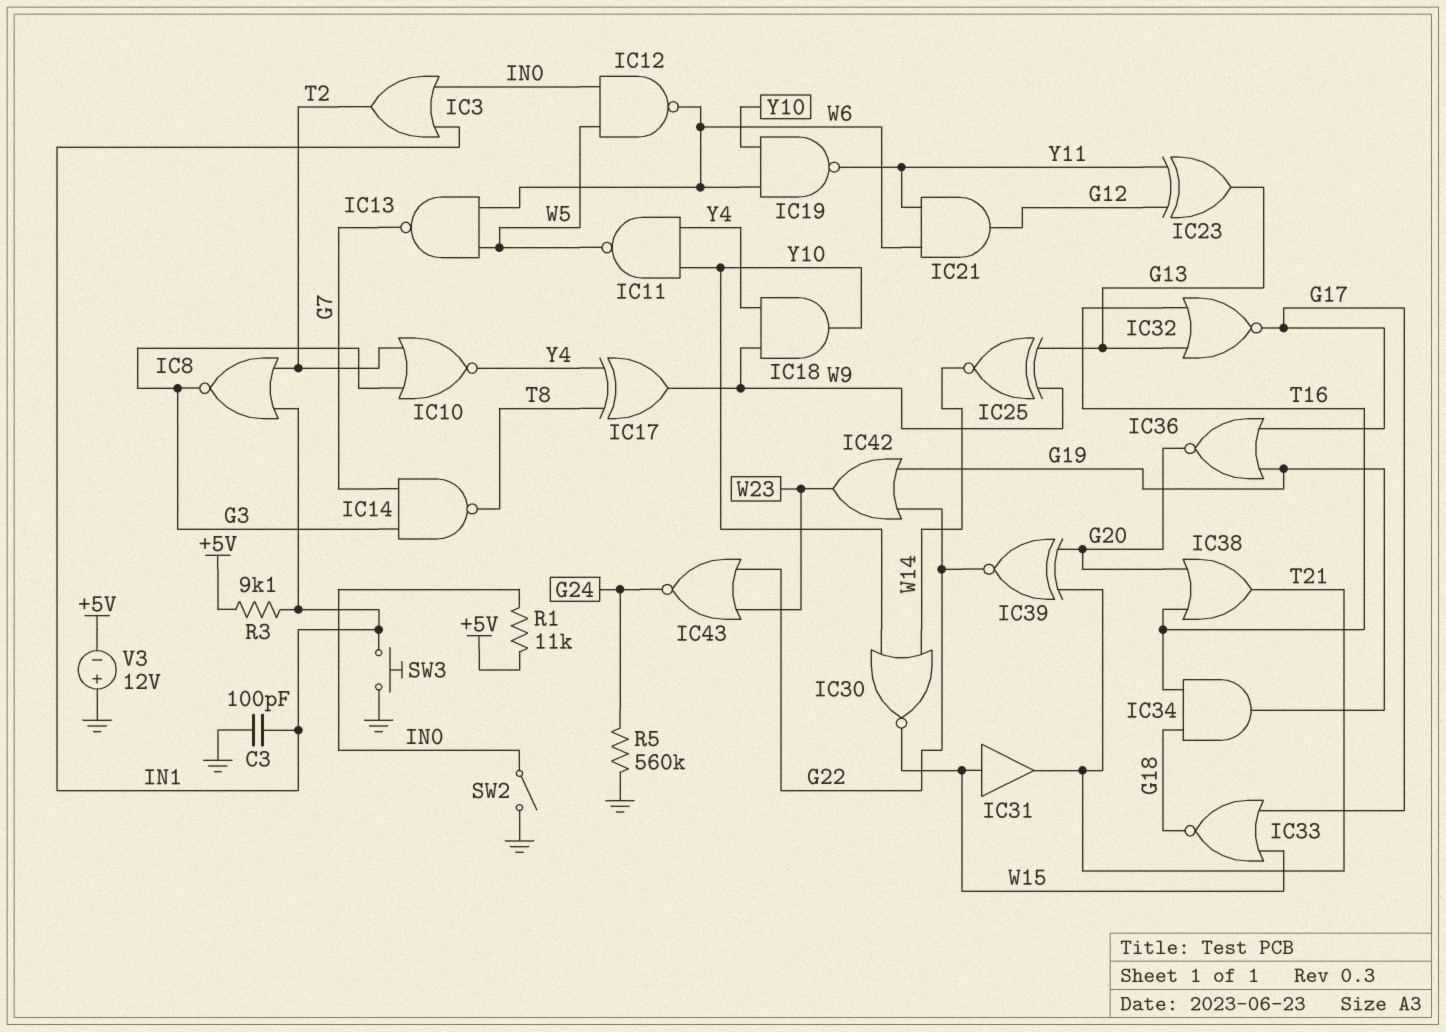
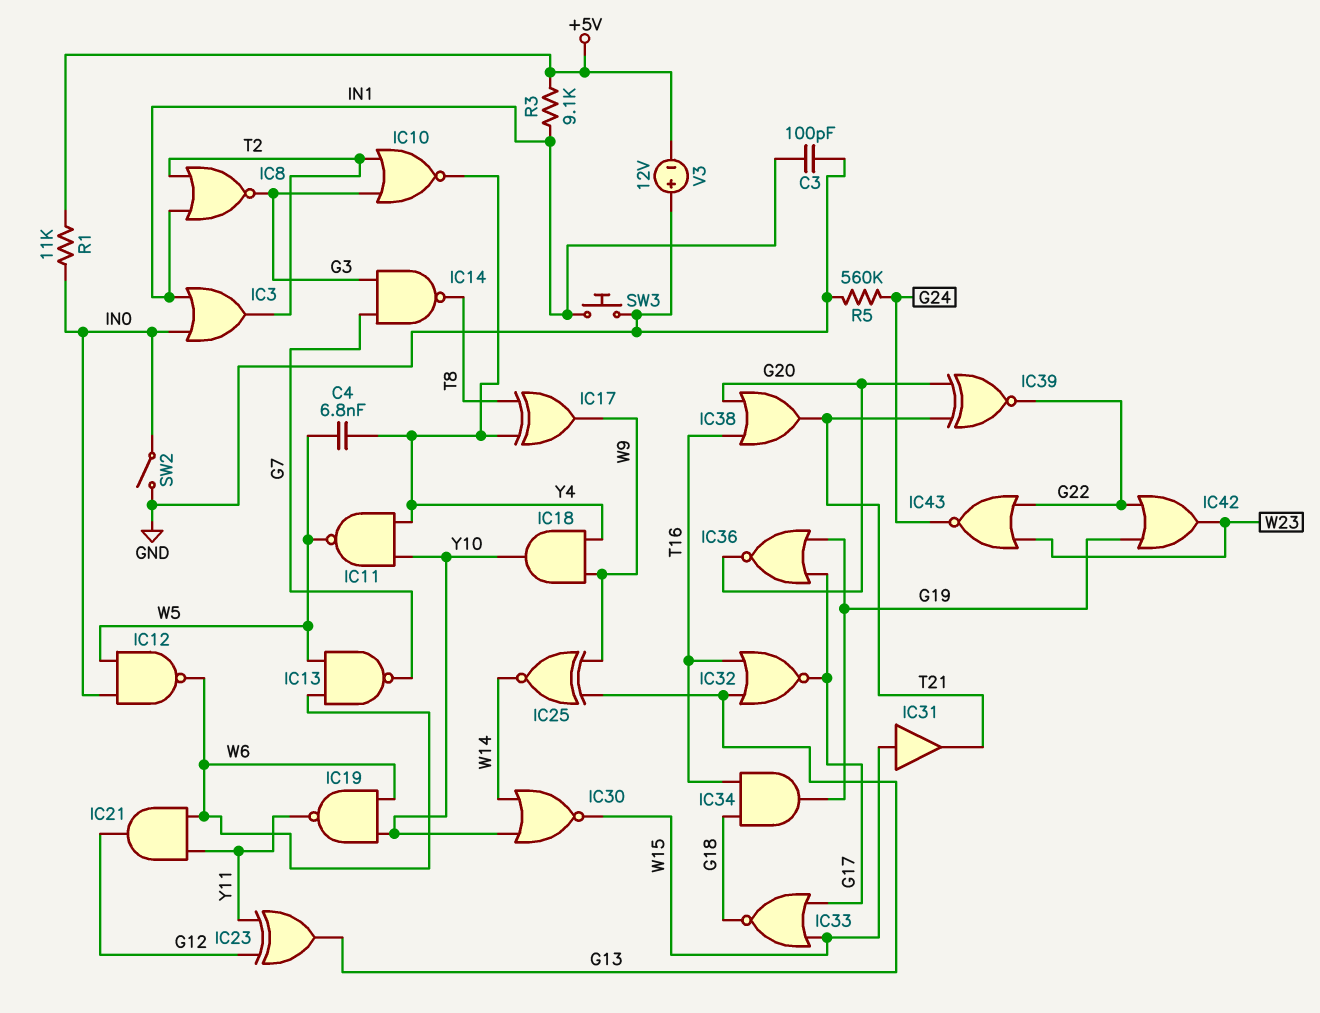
C4: none -> 6.8nF (W5, Y4)

